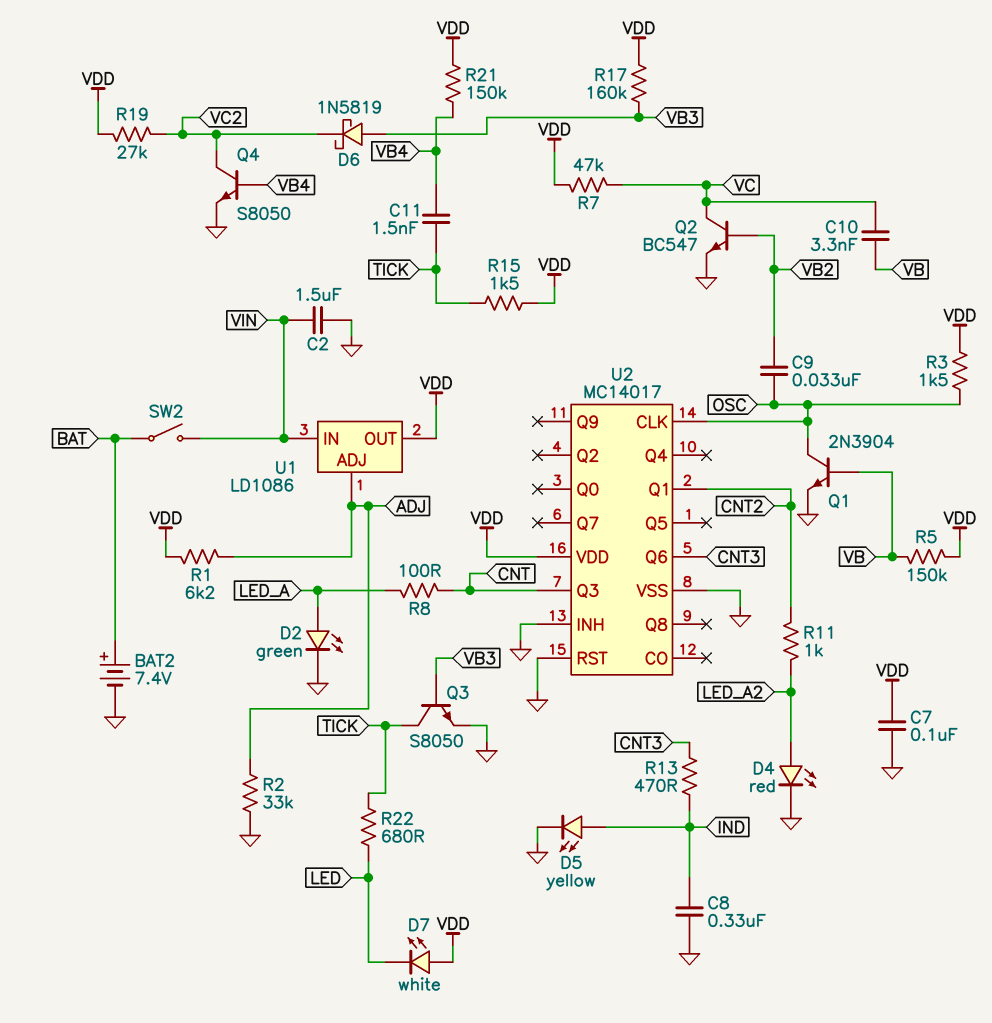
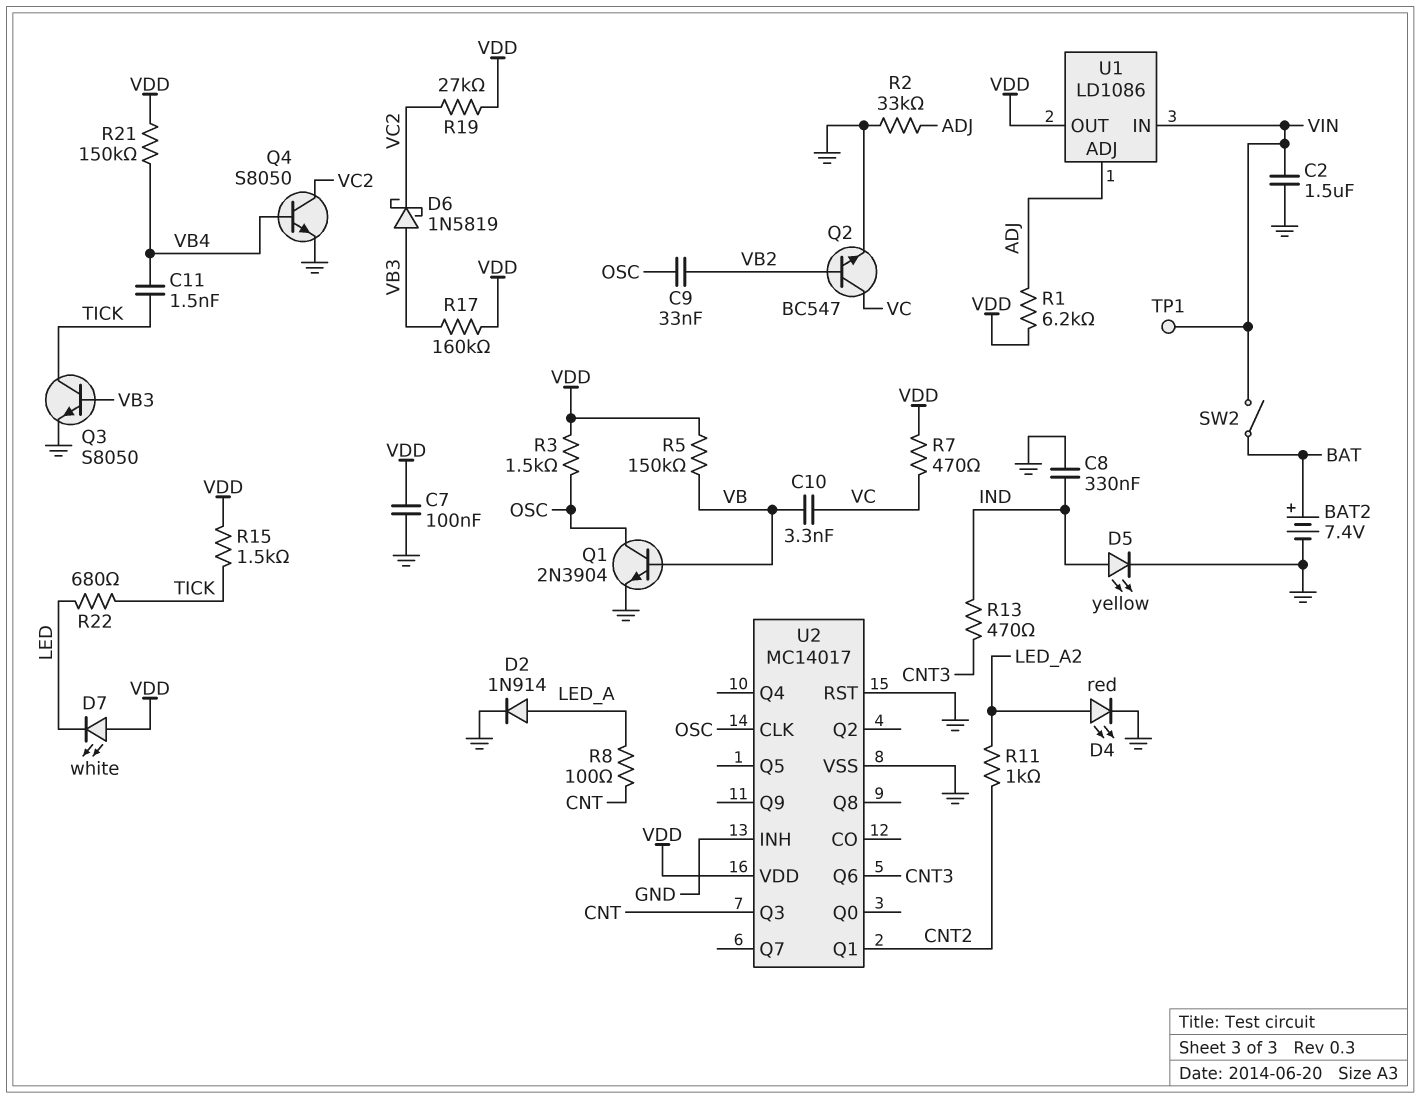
D2: LED green (A LED_A, K GND) -> diode 1N914 (A LED_A, K GND)
R7: 47k (VC, VDD) -> 470 (VC, VDD)
TP1: none -> test point (VIN)

